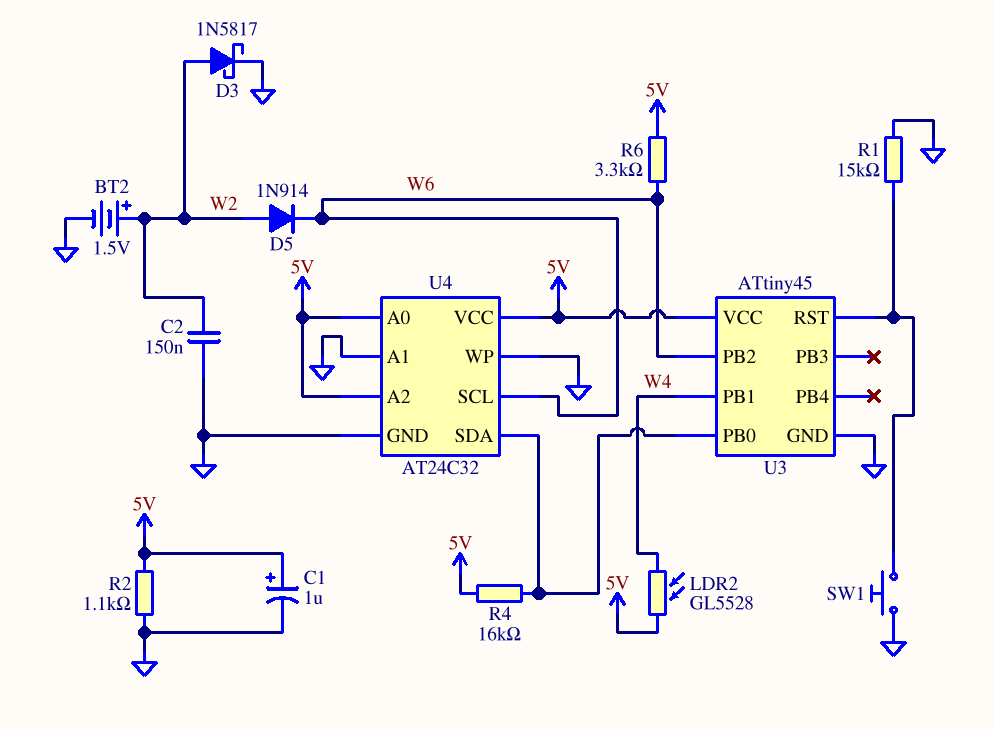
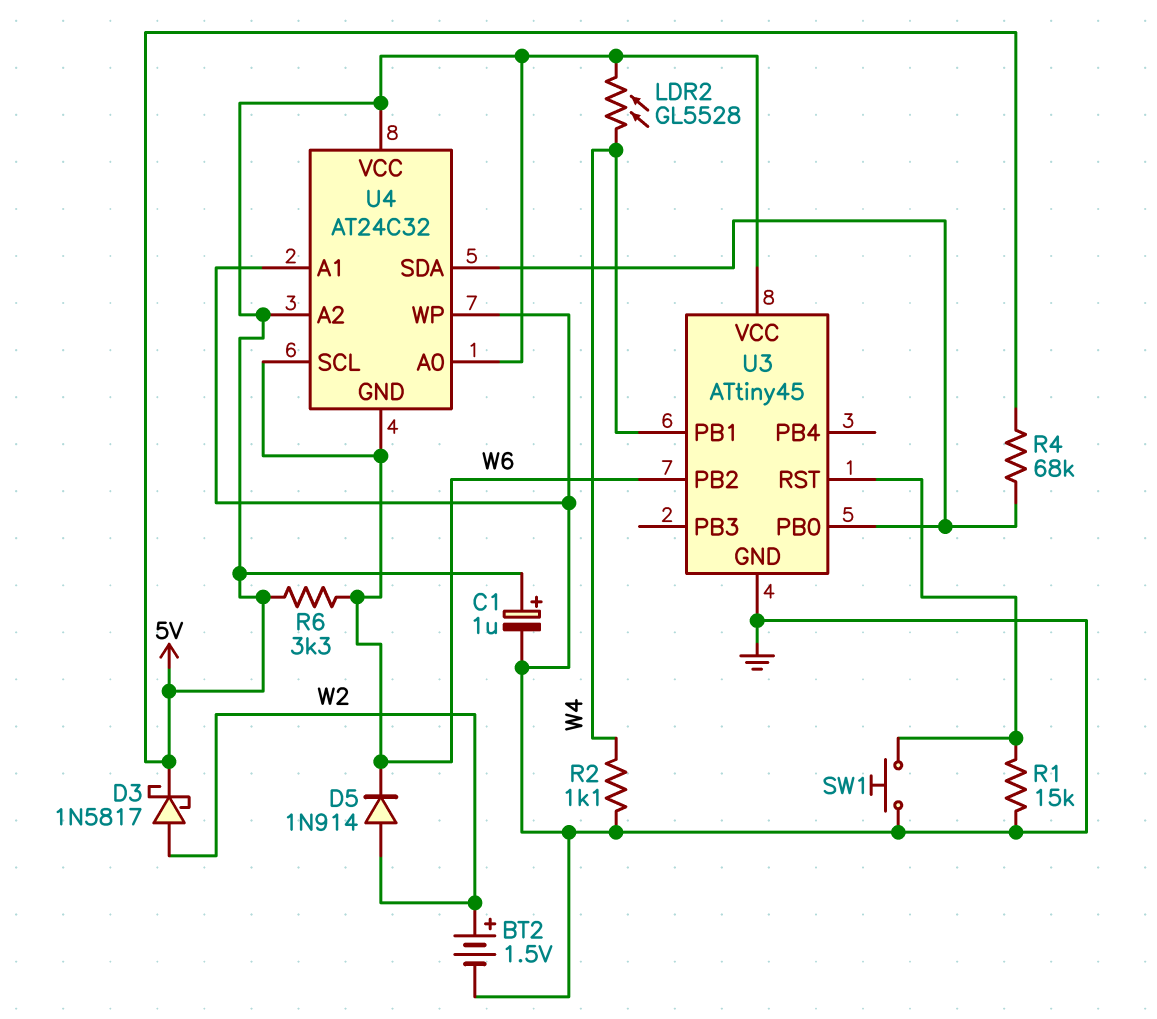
C2: 150nF (GND, W2) -> none
D3: schottky 1N5817 (A W2, K GND) -> schottky 1N5817 (A W2, K 5V)
R2: 1.1k (5V, GND) -> 1.1k (GND, W4)
R4: 16k (5V, U3/PB0) -> 68k (5V, U3/PB0)
U4 pin GND: GND -> W6

